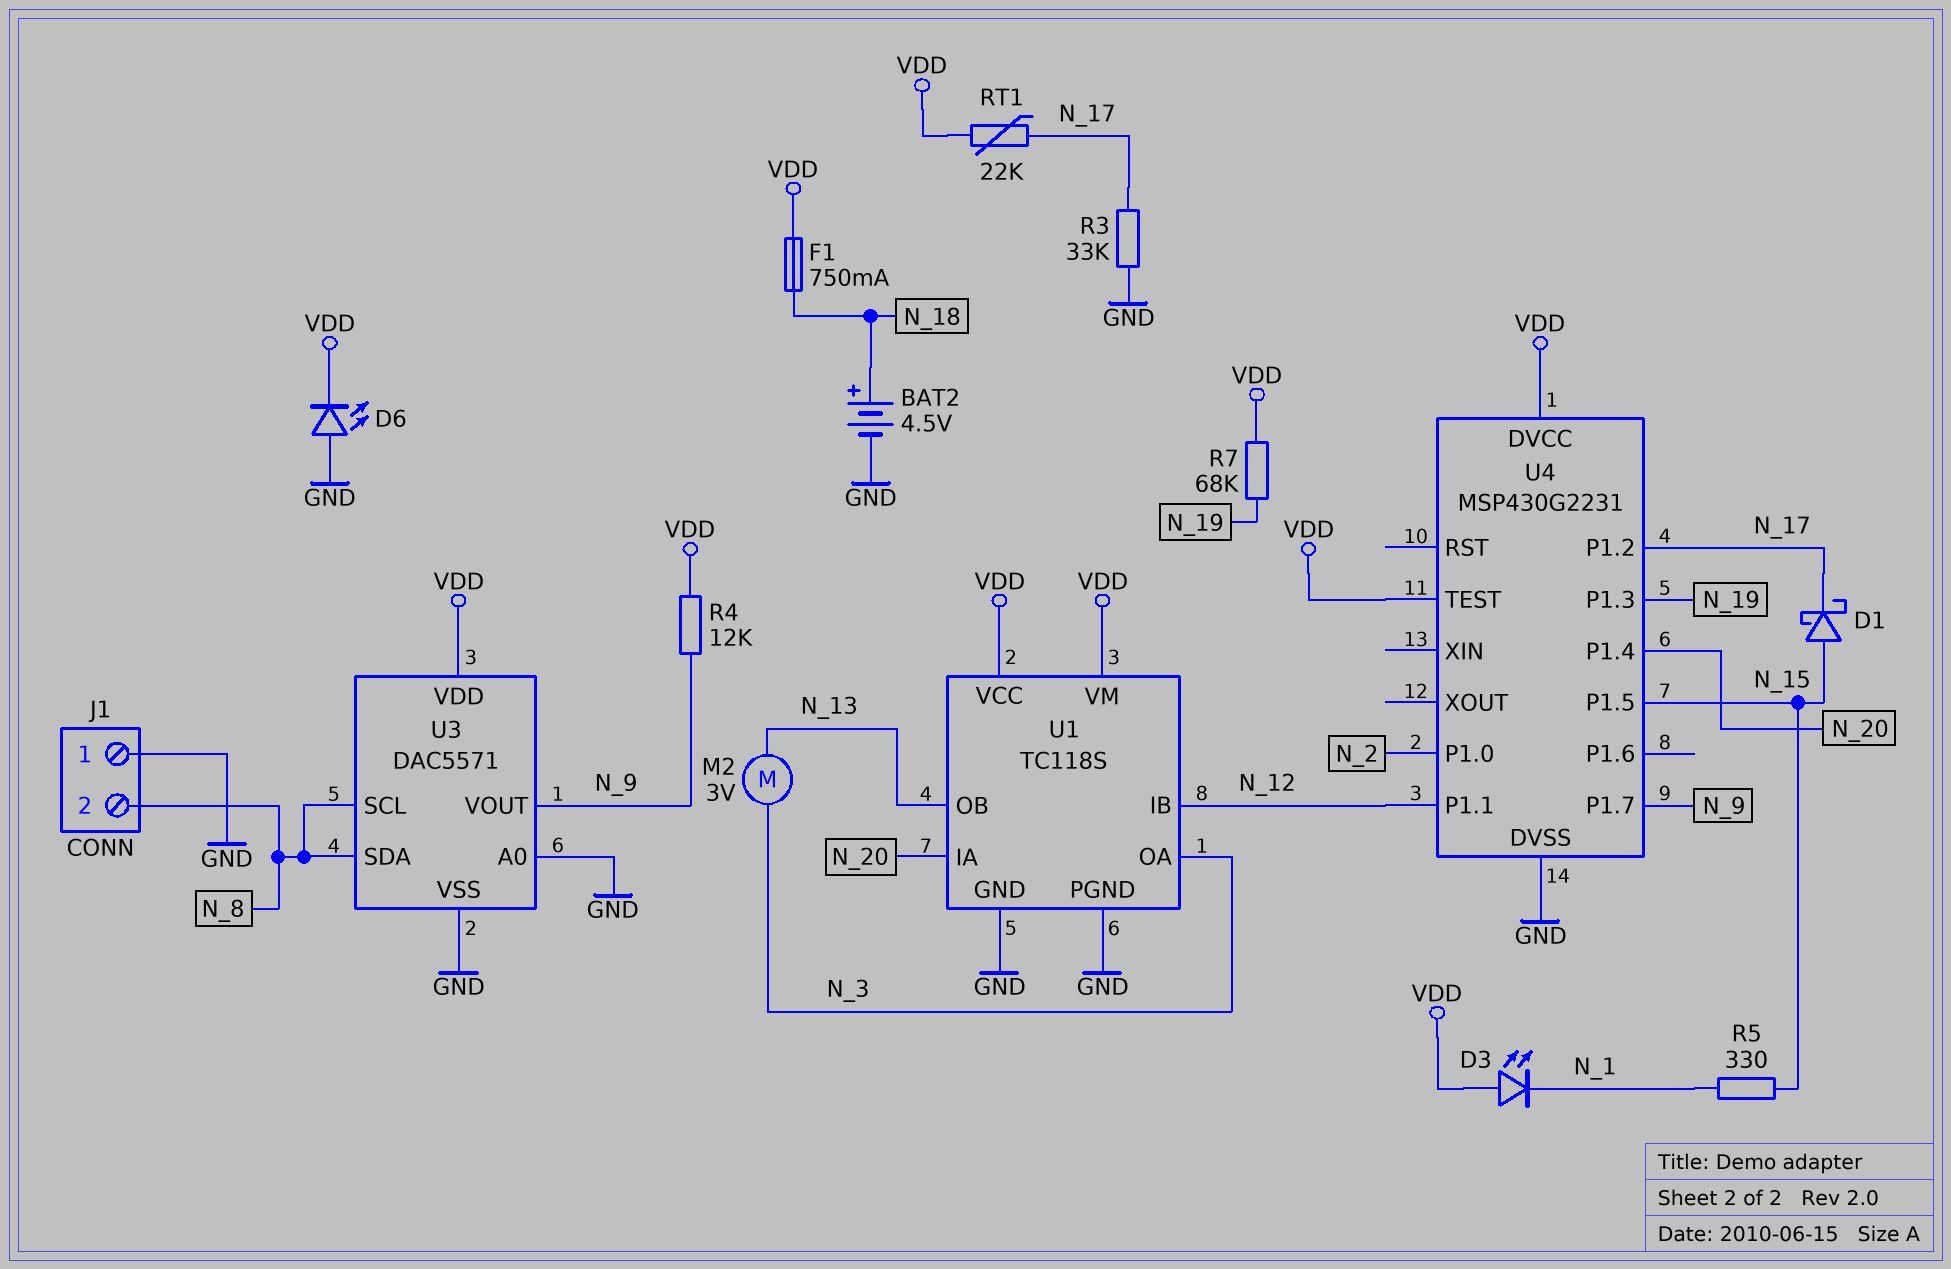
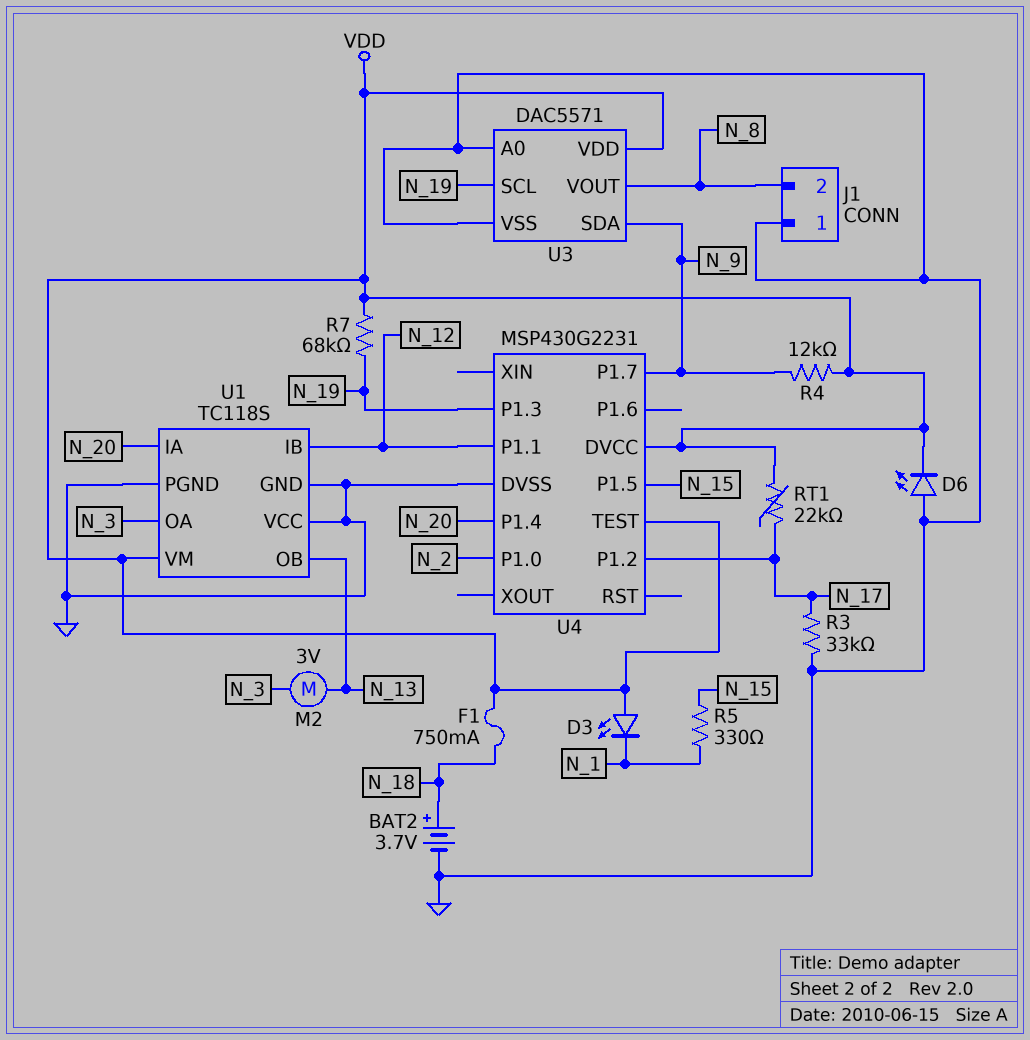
BAT2: 4.5V (plus N_18, minus GND) -> 3.7V (plus N_18, minus GND)
D1: schottky (A N_15, K N_17) -> none
U1 pin VCC: VDD -> GND
U3 pin SCL: N_8 -> N_19
U3 pin SDA: N_8 -> N_9
U3 pin VOUT: N_9 -> N_8

